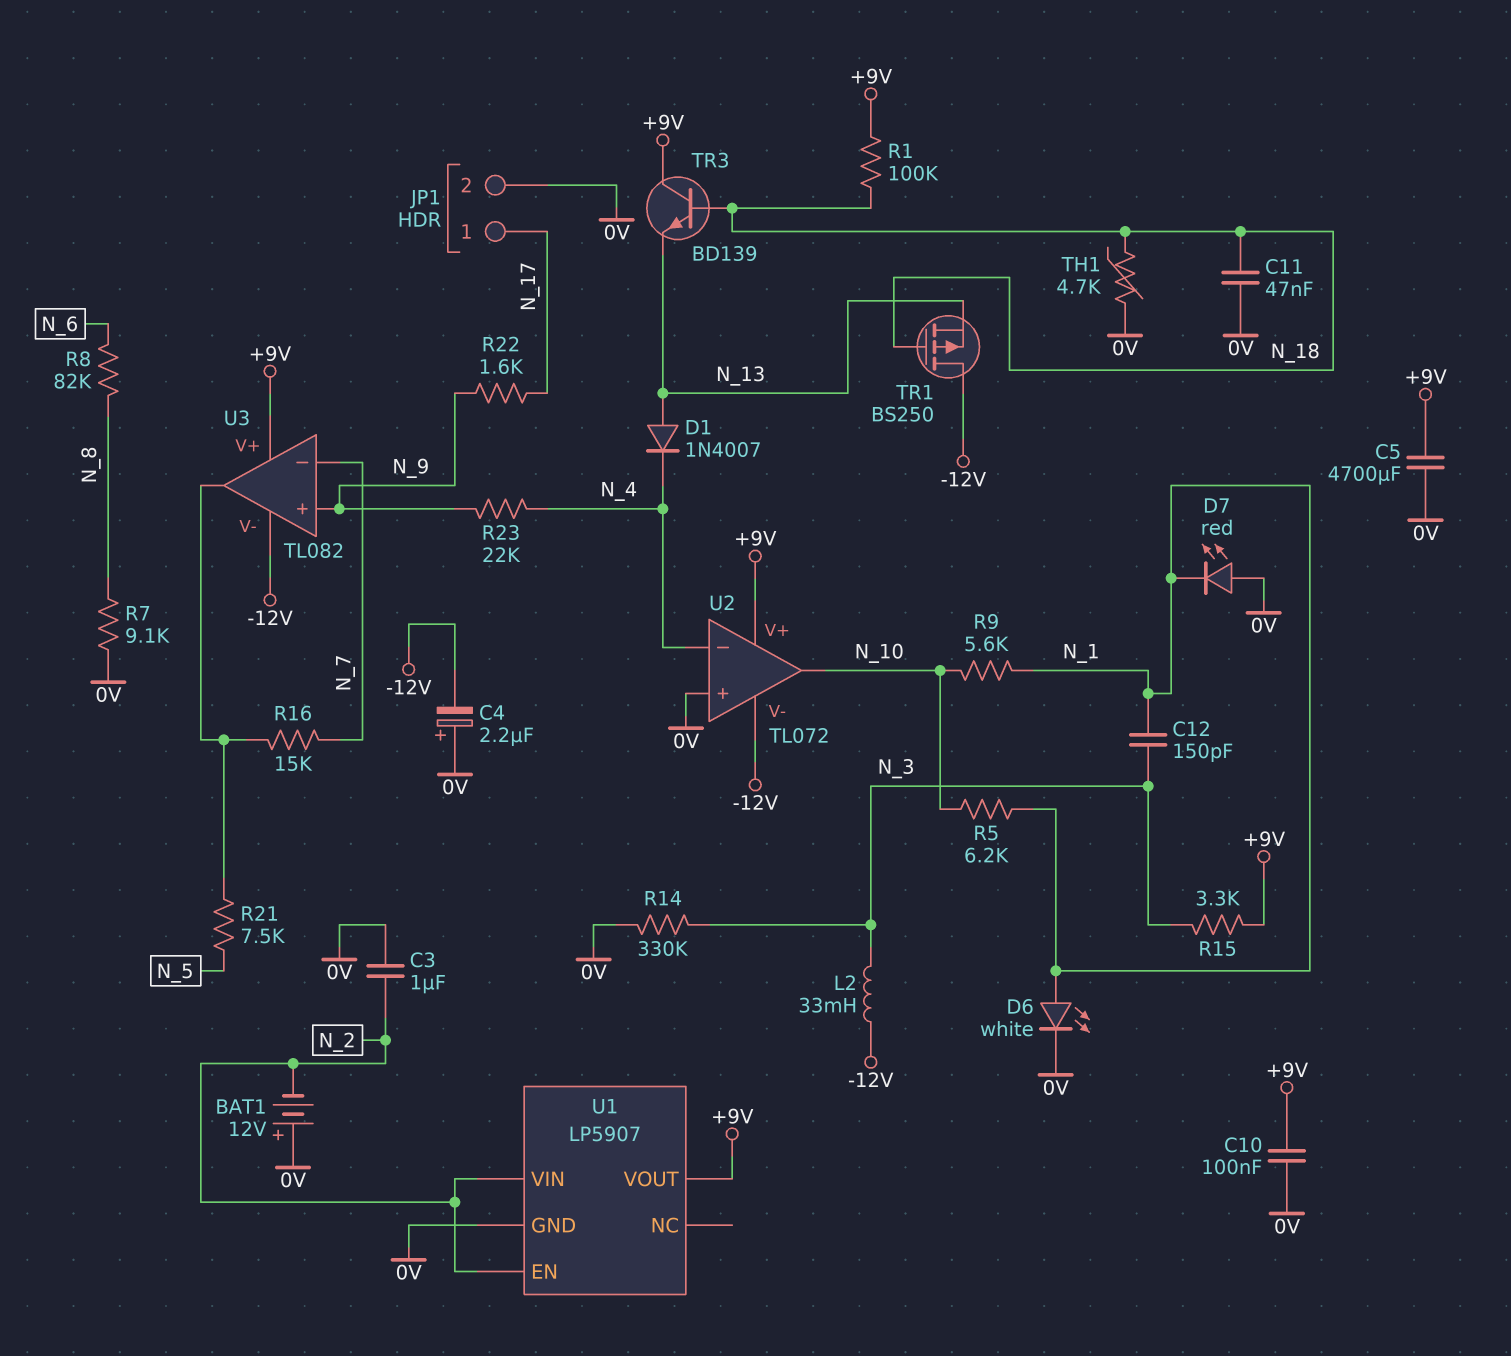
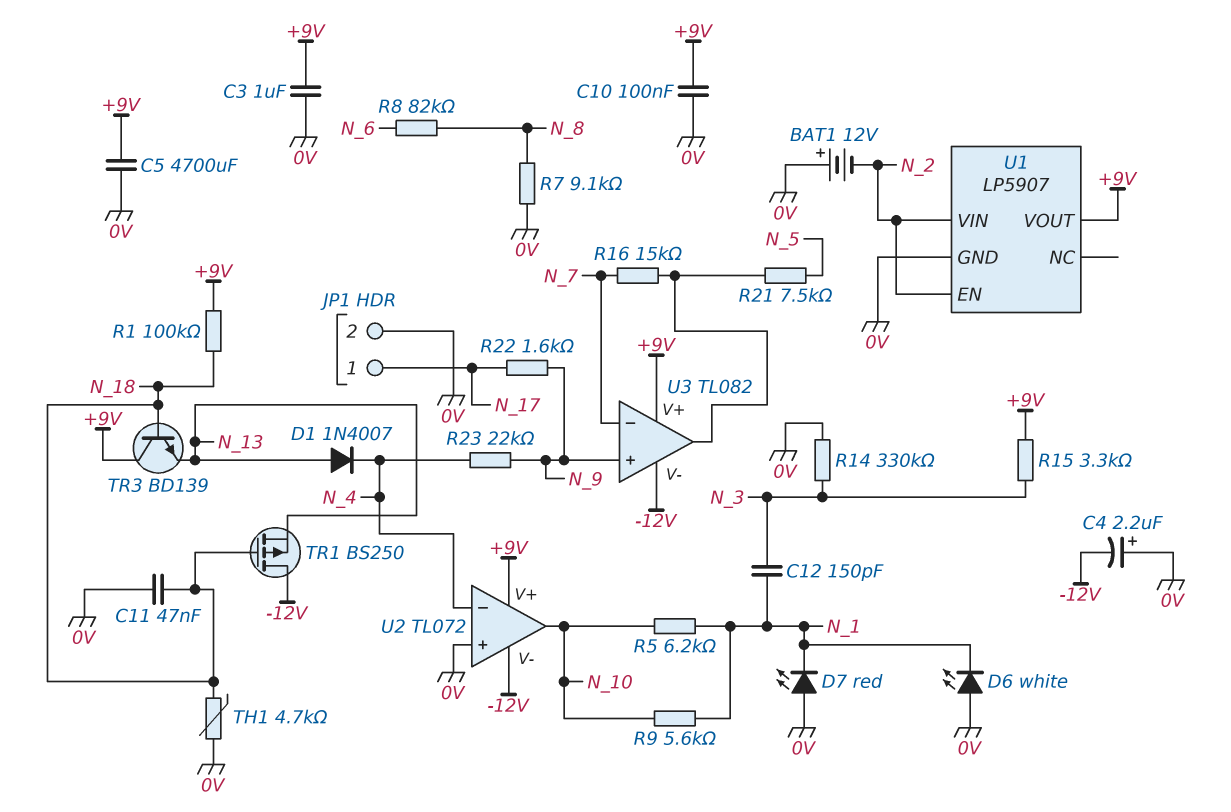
C3: 1uF (0V, N_2) -> 1uF (+9V, 0V)
D6: LED white (A N_1, K 0V) -> LED white (A 0V, K N_1)
L2: 33mH (-12V, N_3) -> none

